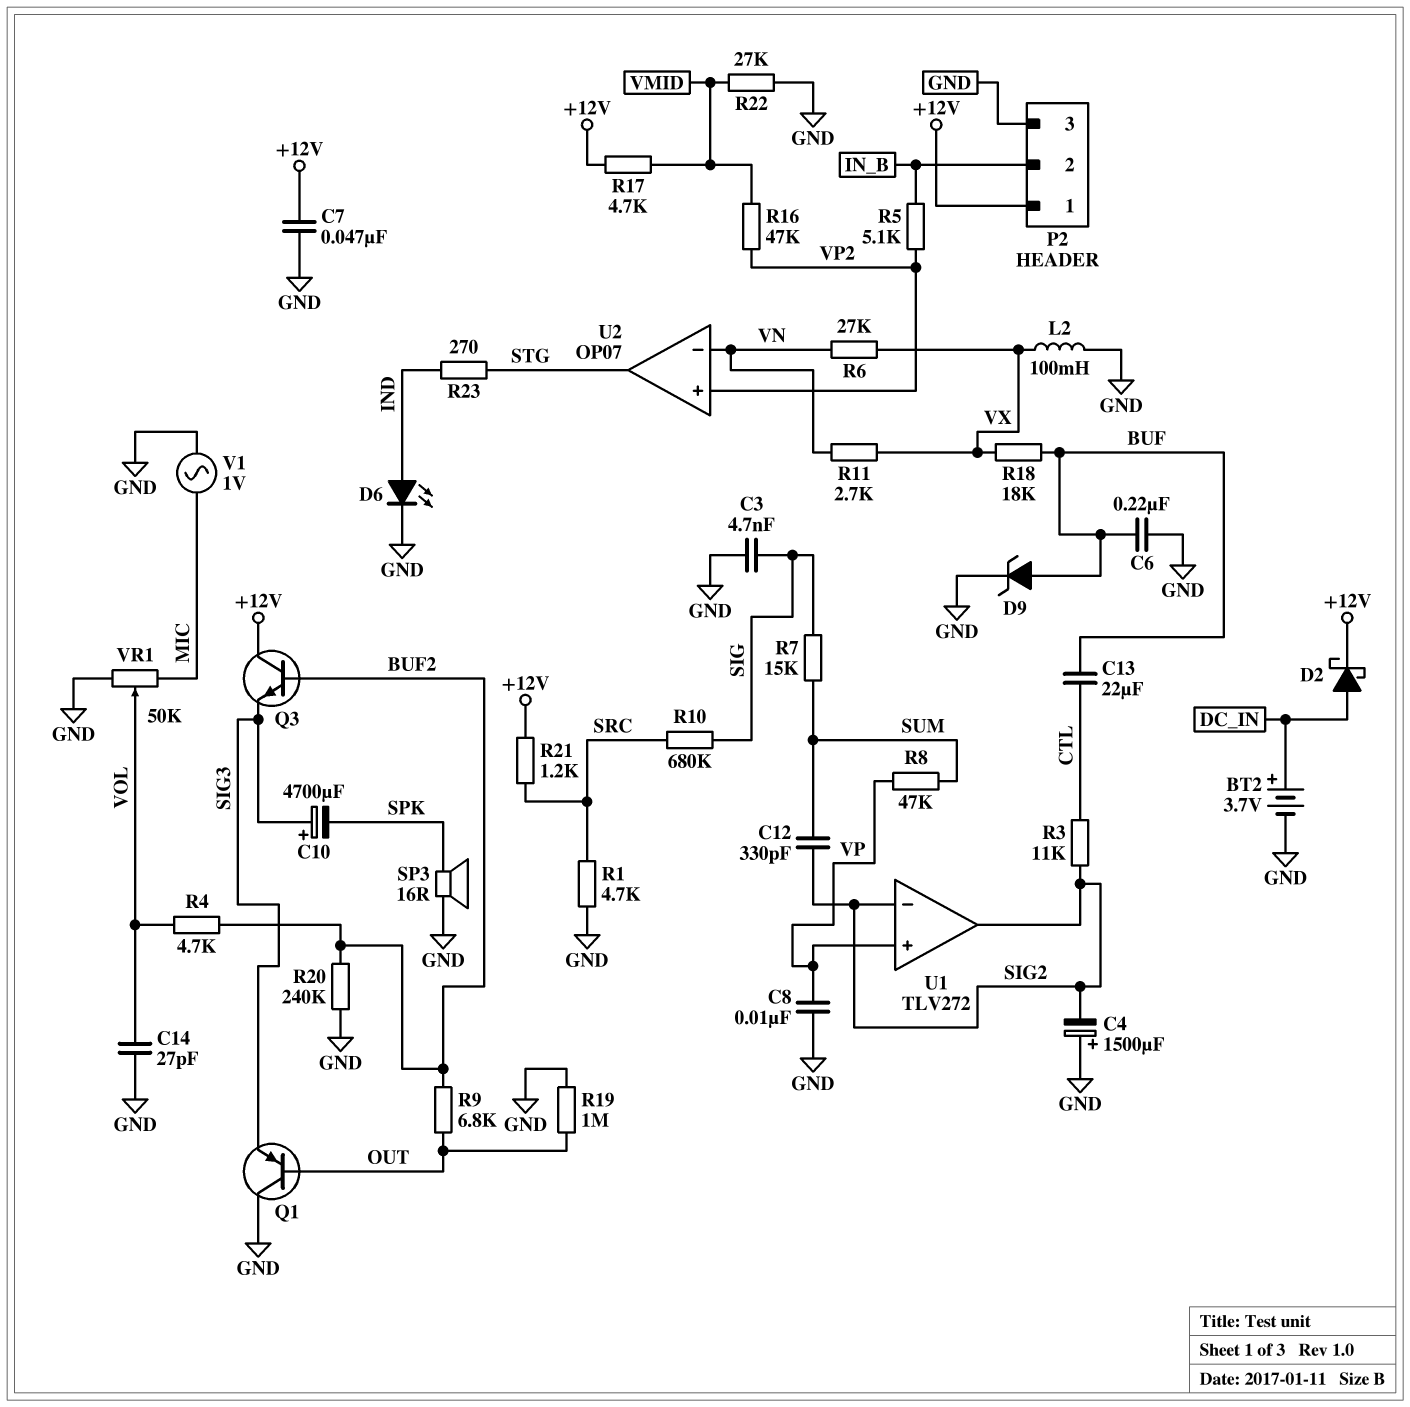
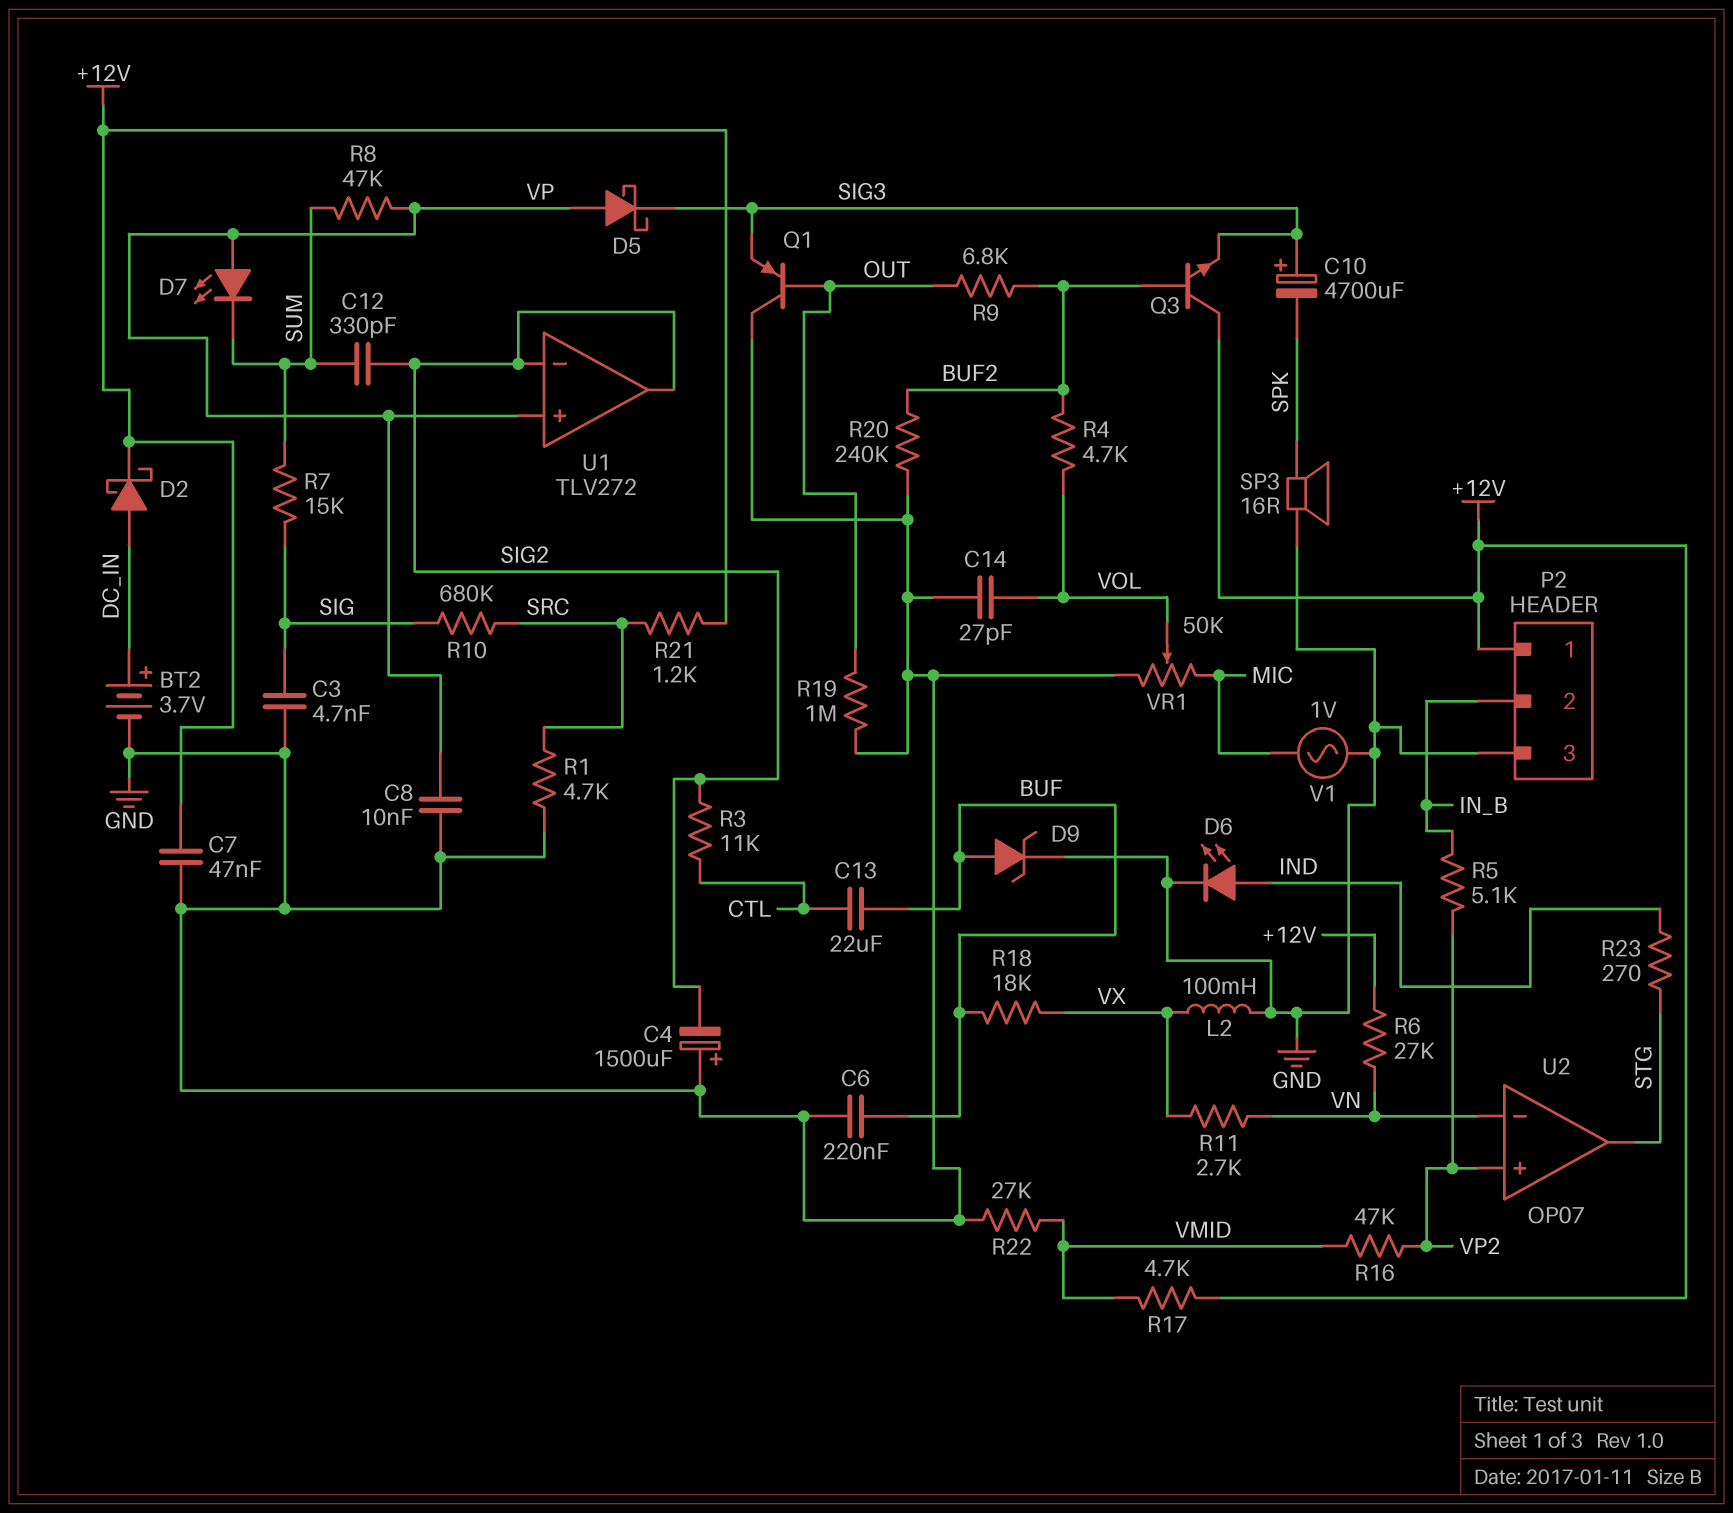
D5: none -> schottky (A VP, K SIG3)
D7: none -> LED (A VP, K SUM)
R6: 27k (VN, VX) -> 27k (+12V, VN)

